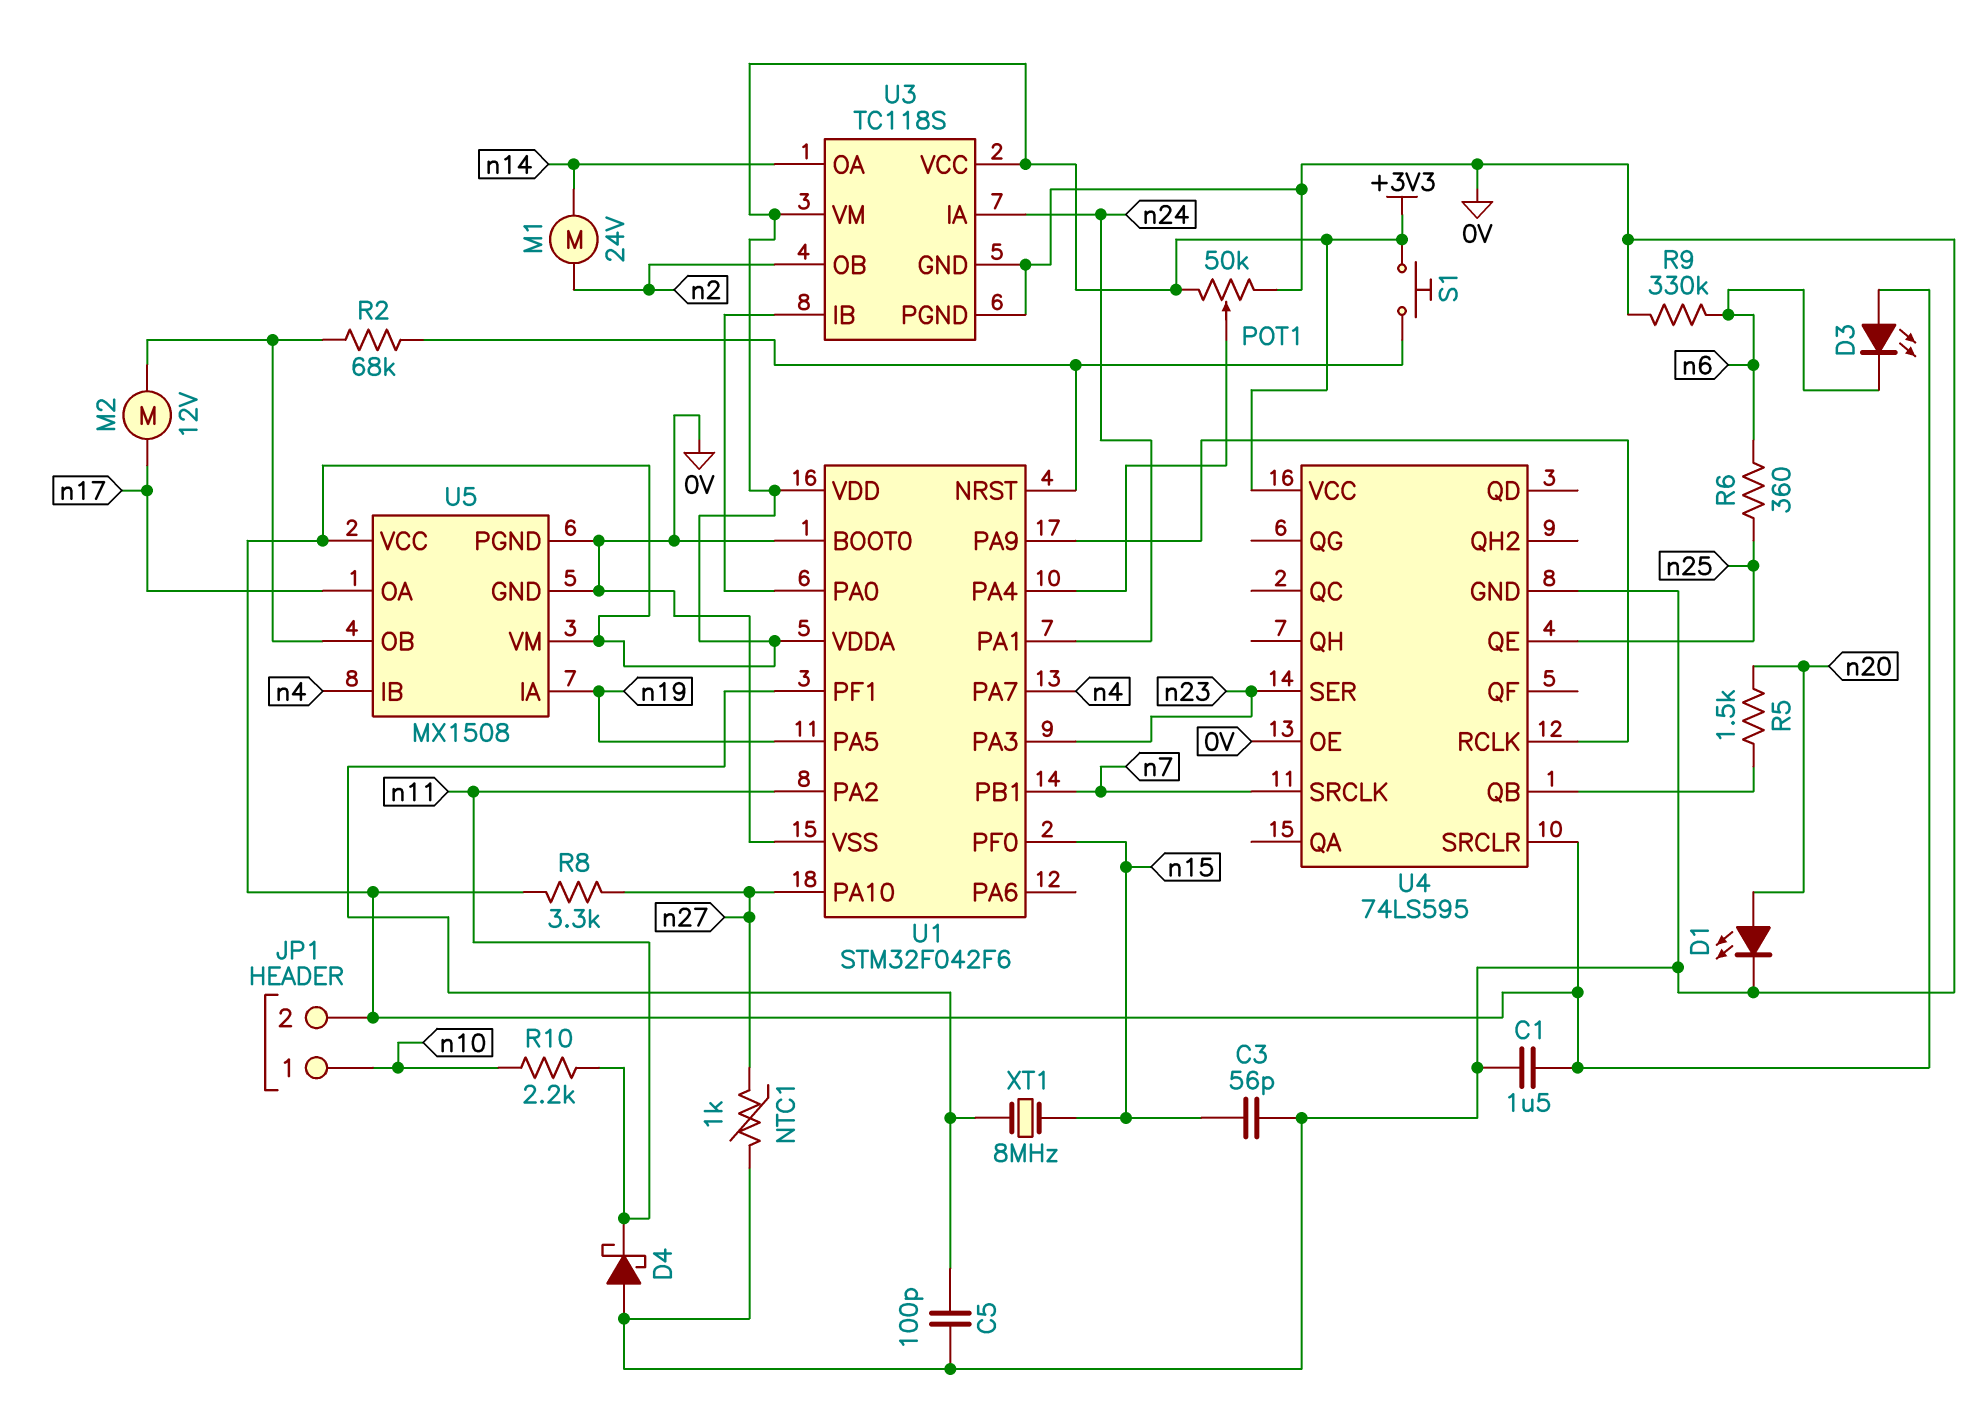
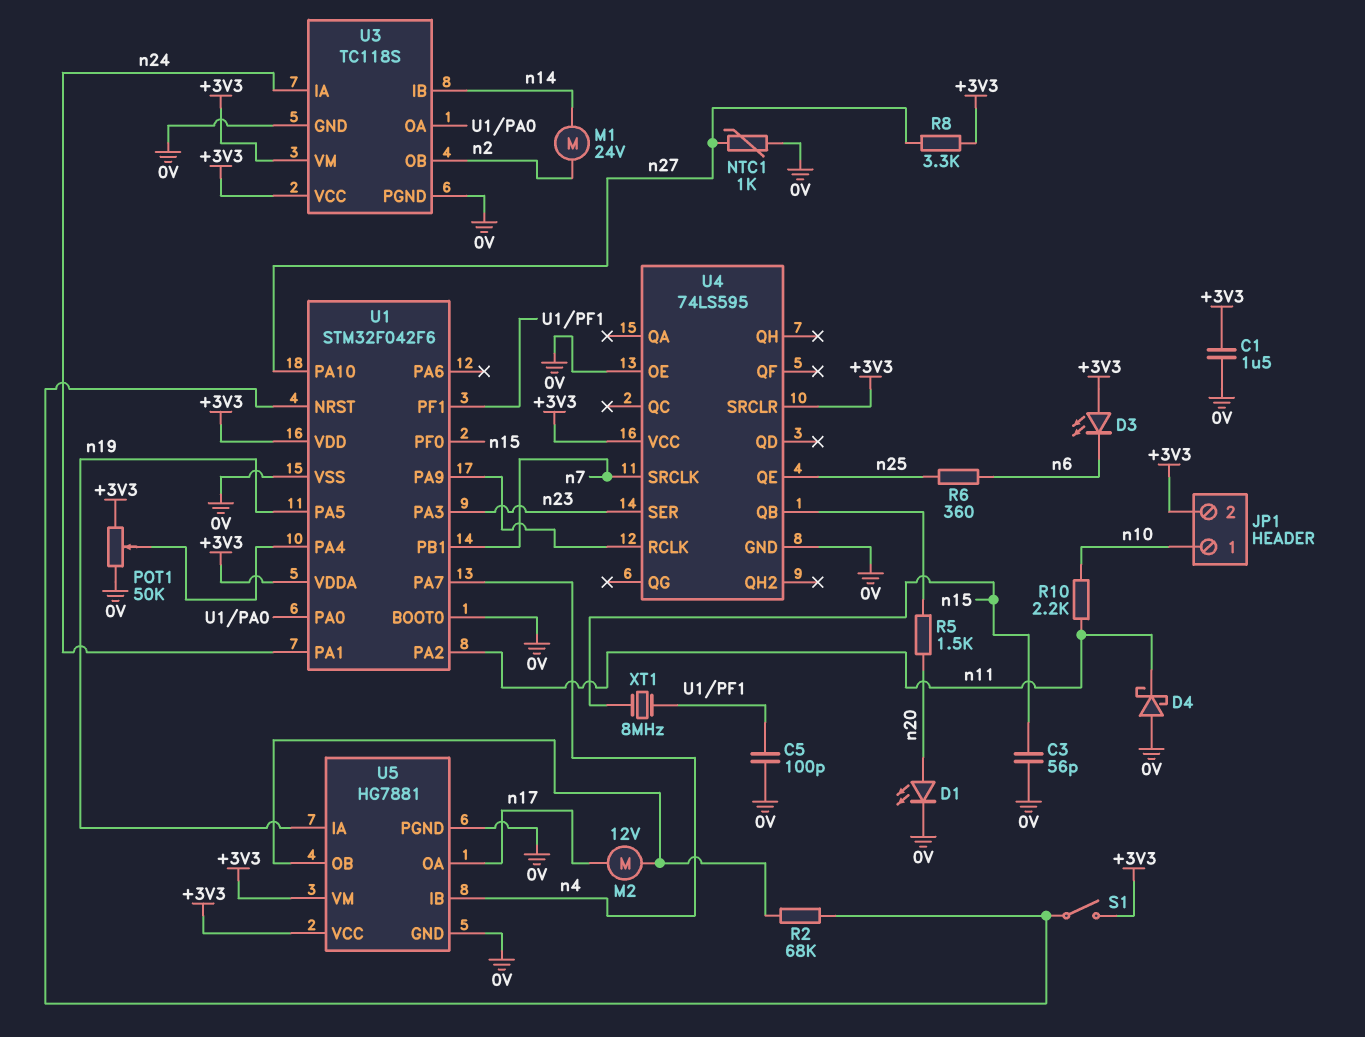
R9: 330k (0V, n6) -> none
S1: button (+3V3, U1/NRST) -> switch (+3V3, U1/NRST)
U3 pin IB: U1/PA0 -> n14
U3 pin OA: n14 -> U1/PA0
U5: MX1508 -> HG7881

